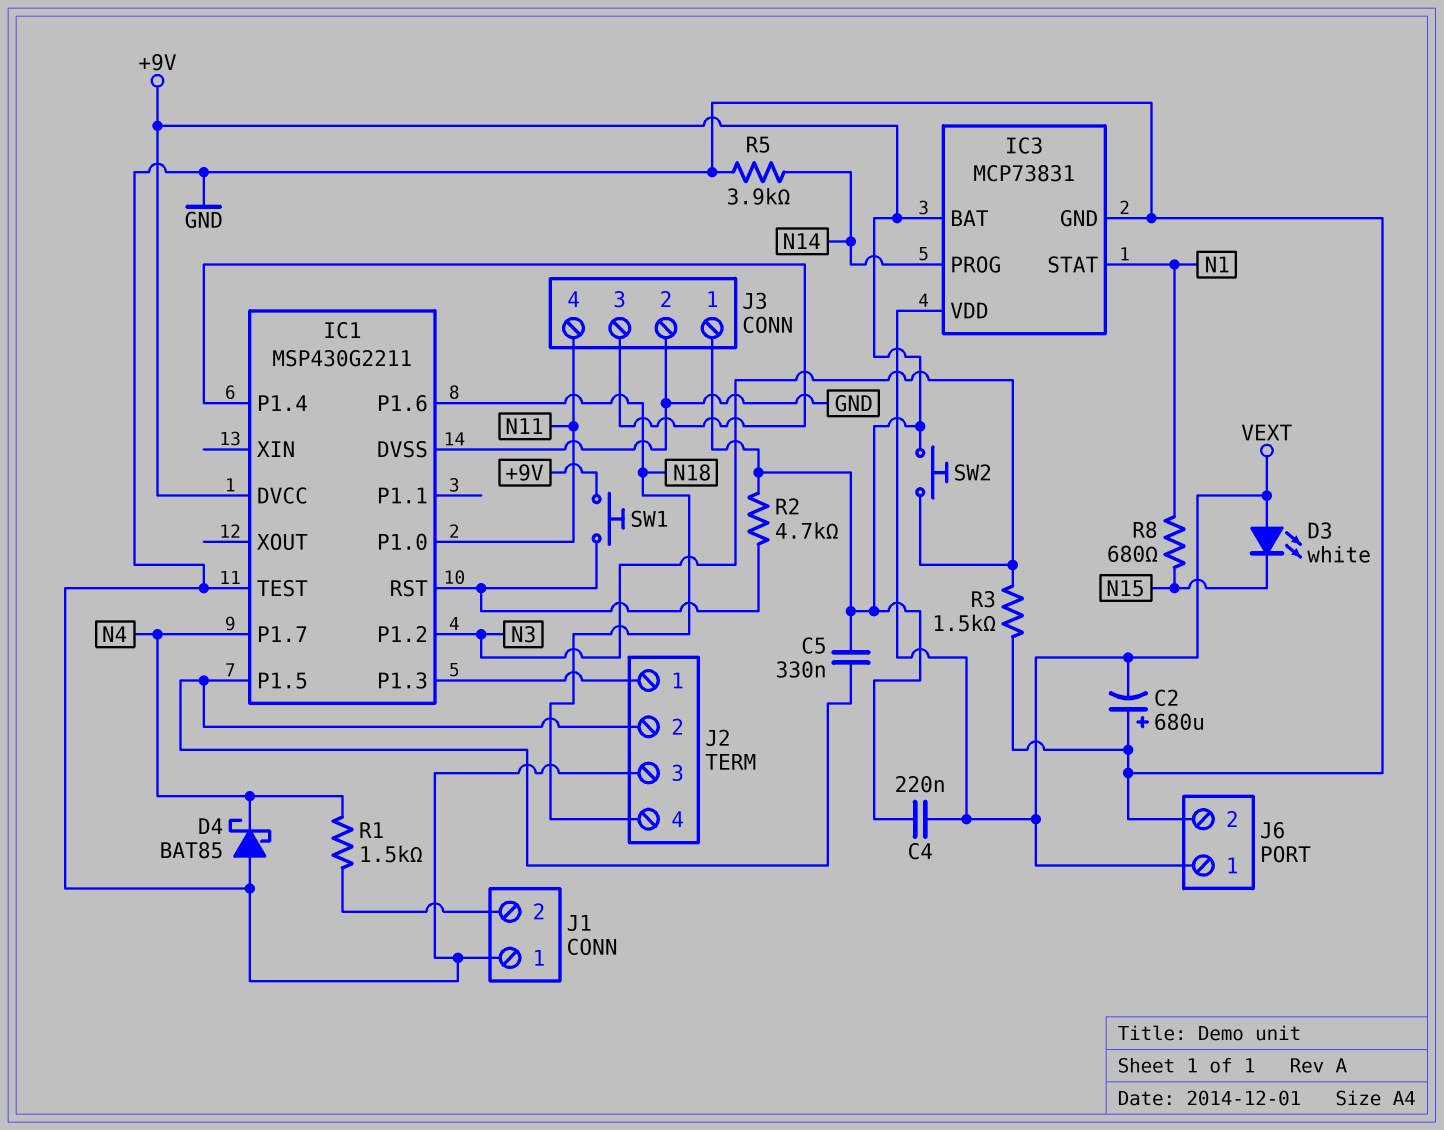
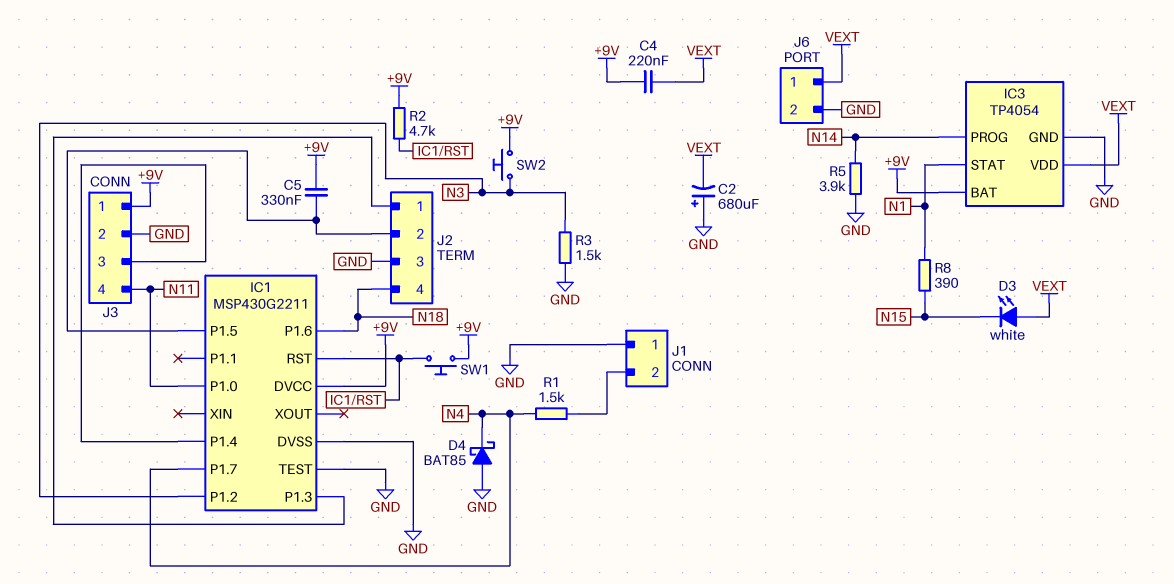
IC3: MCP73831 -> TP4054
R8: 680 (N1, N15) -> 390 (N1, N15)

